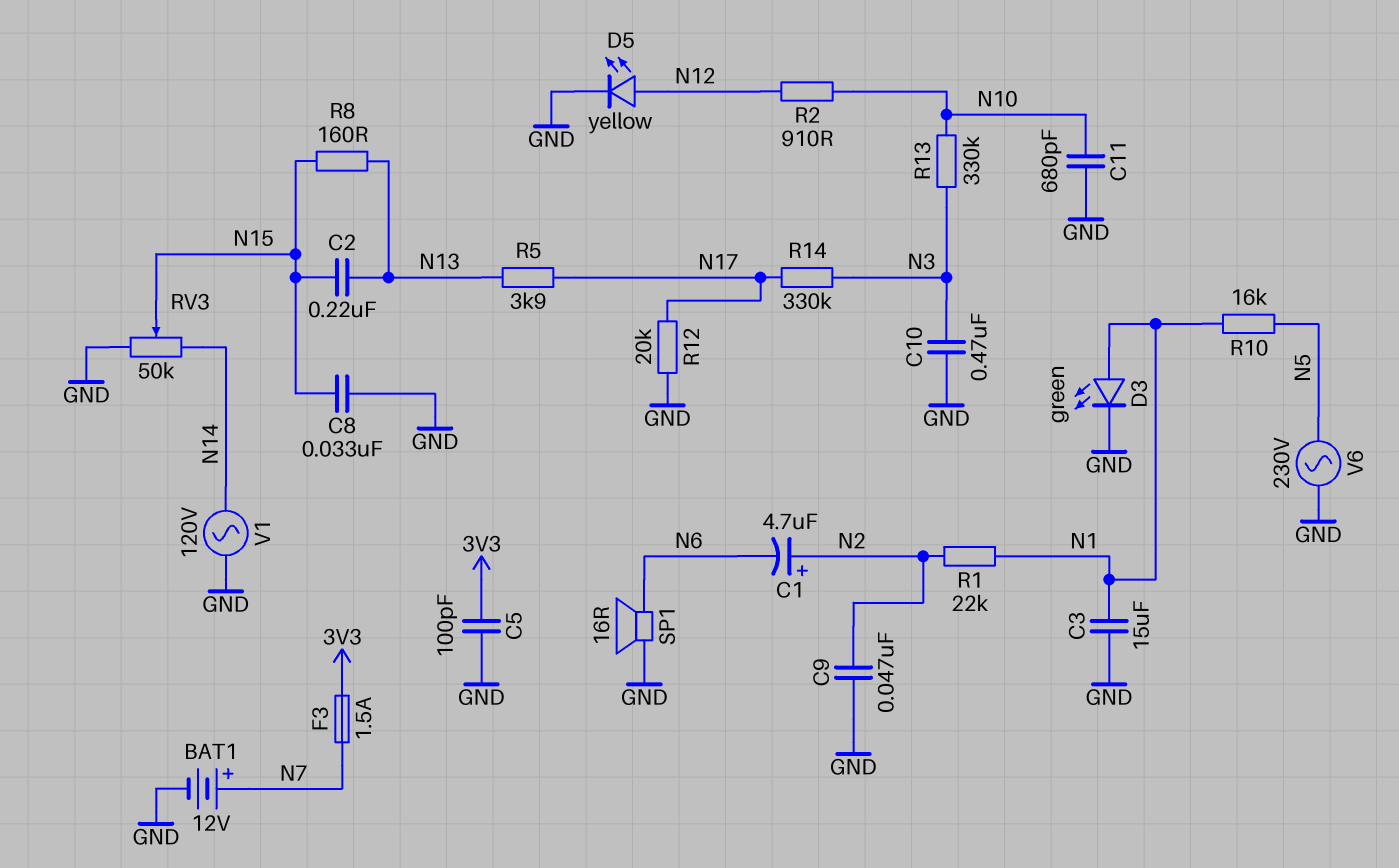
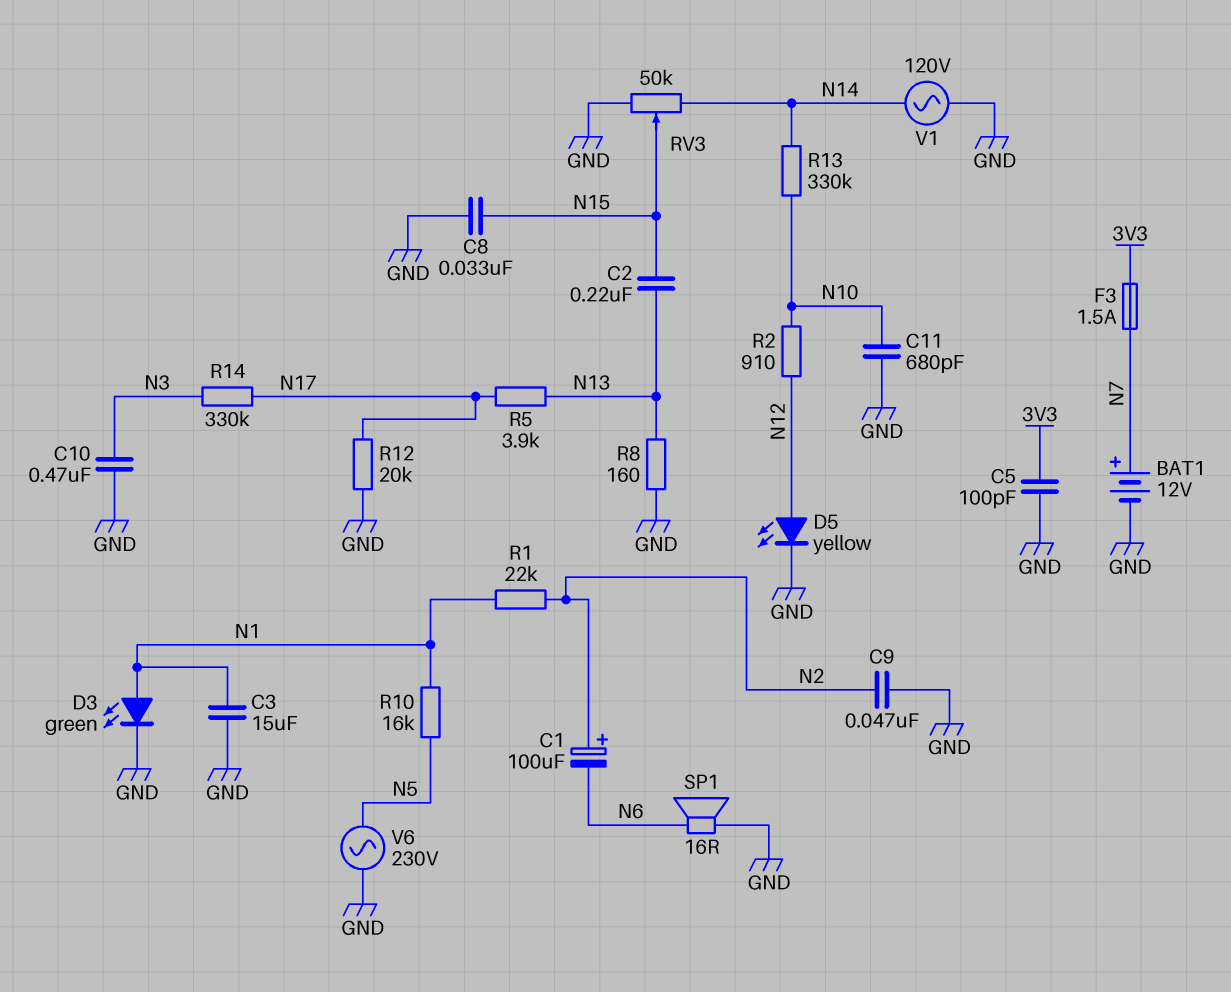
C1: 4.7uF (plus N2, minus N6) -> 100uF (plus N2, minus N6)
R8: 160 (N13, N15) -> 160 (GND, N13)
R13: 330k (N3, N10) -> 330k (N10, N14)

